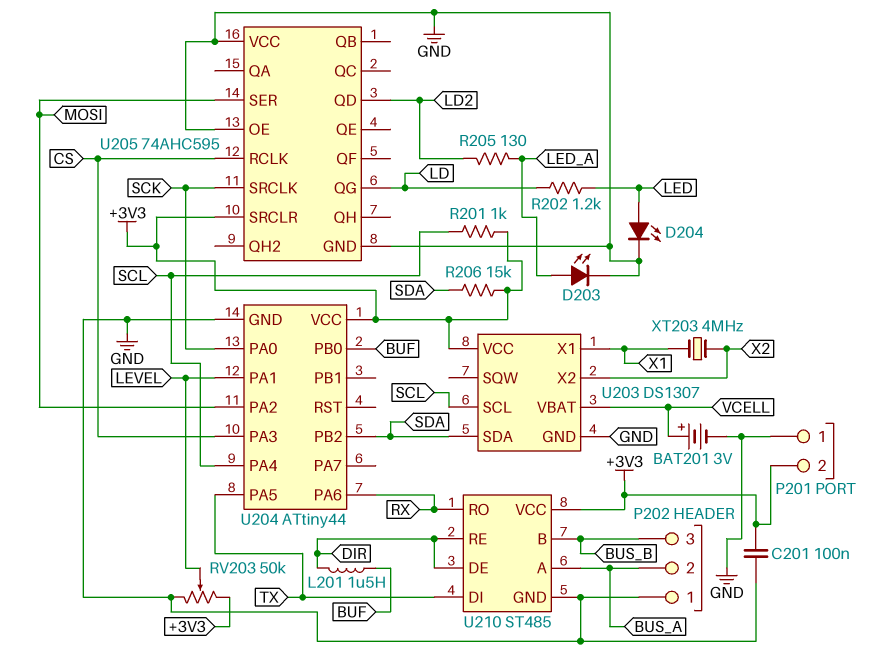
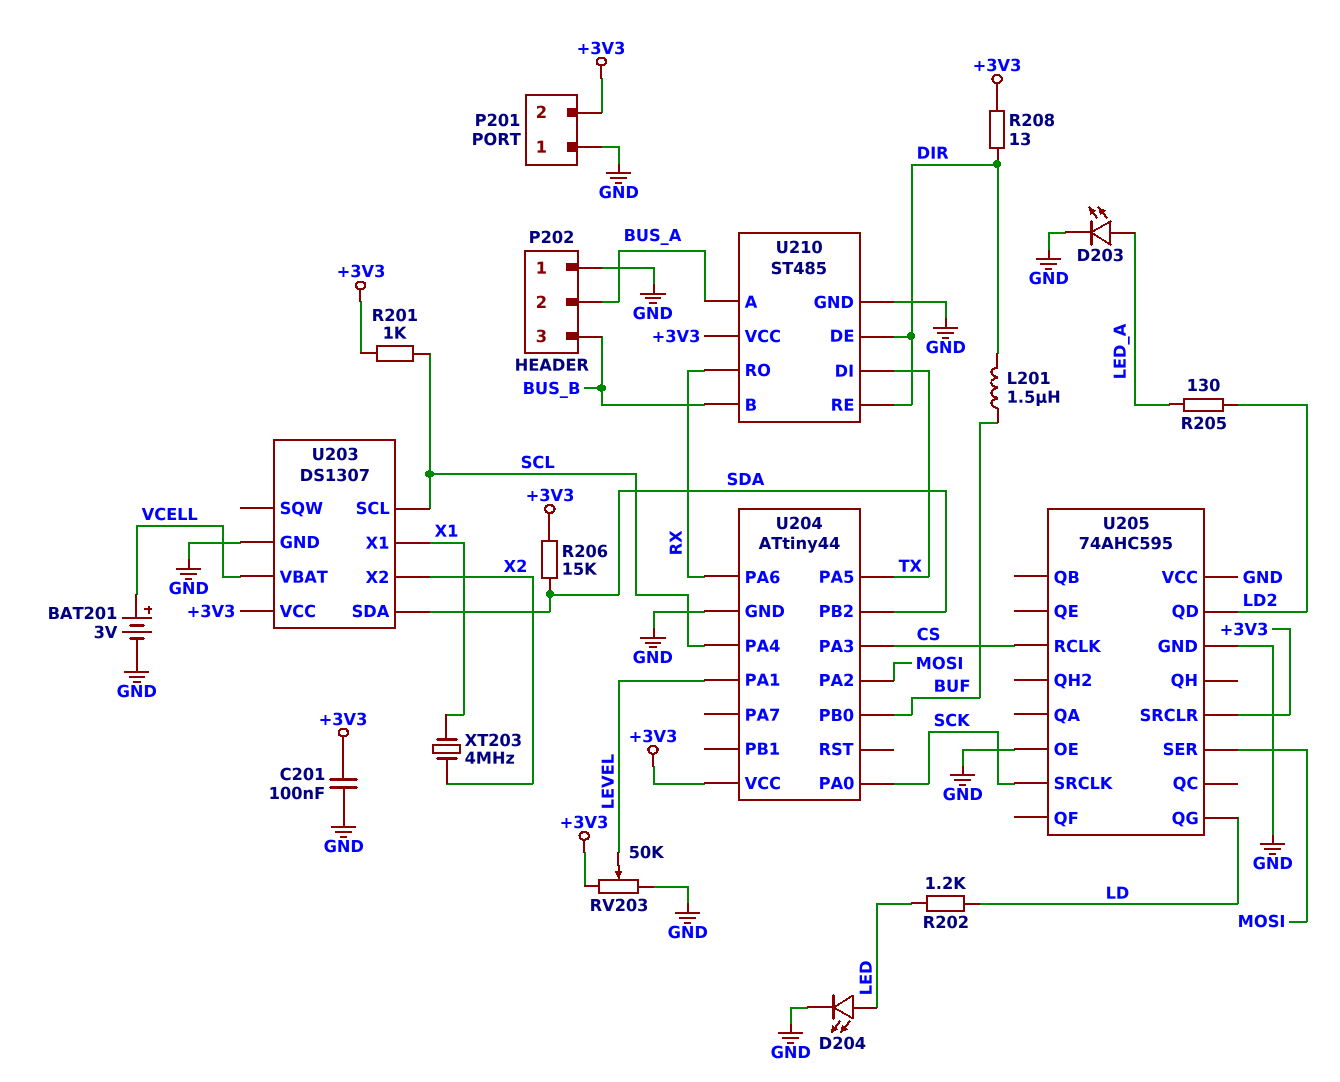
R208: none -> 13 (+3V3, DIR)

